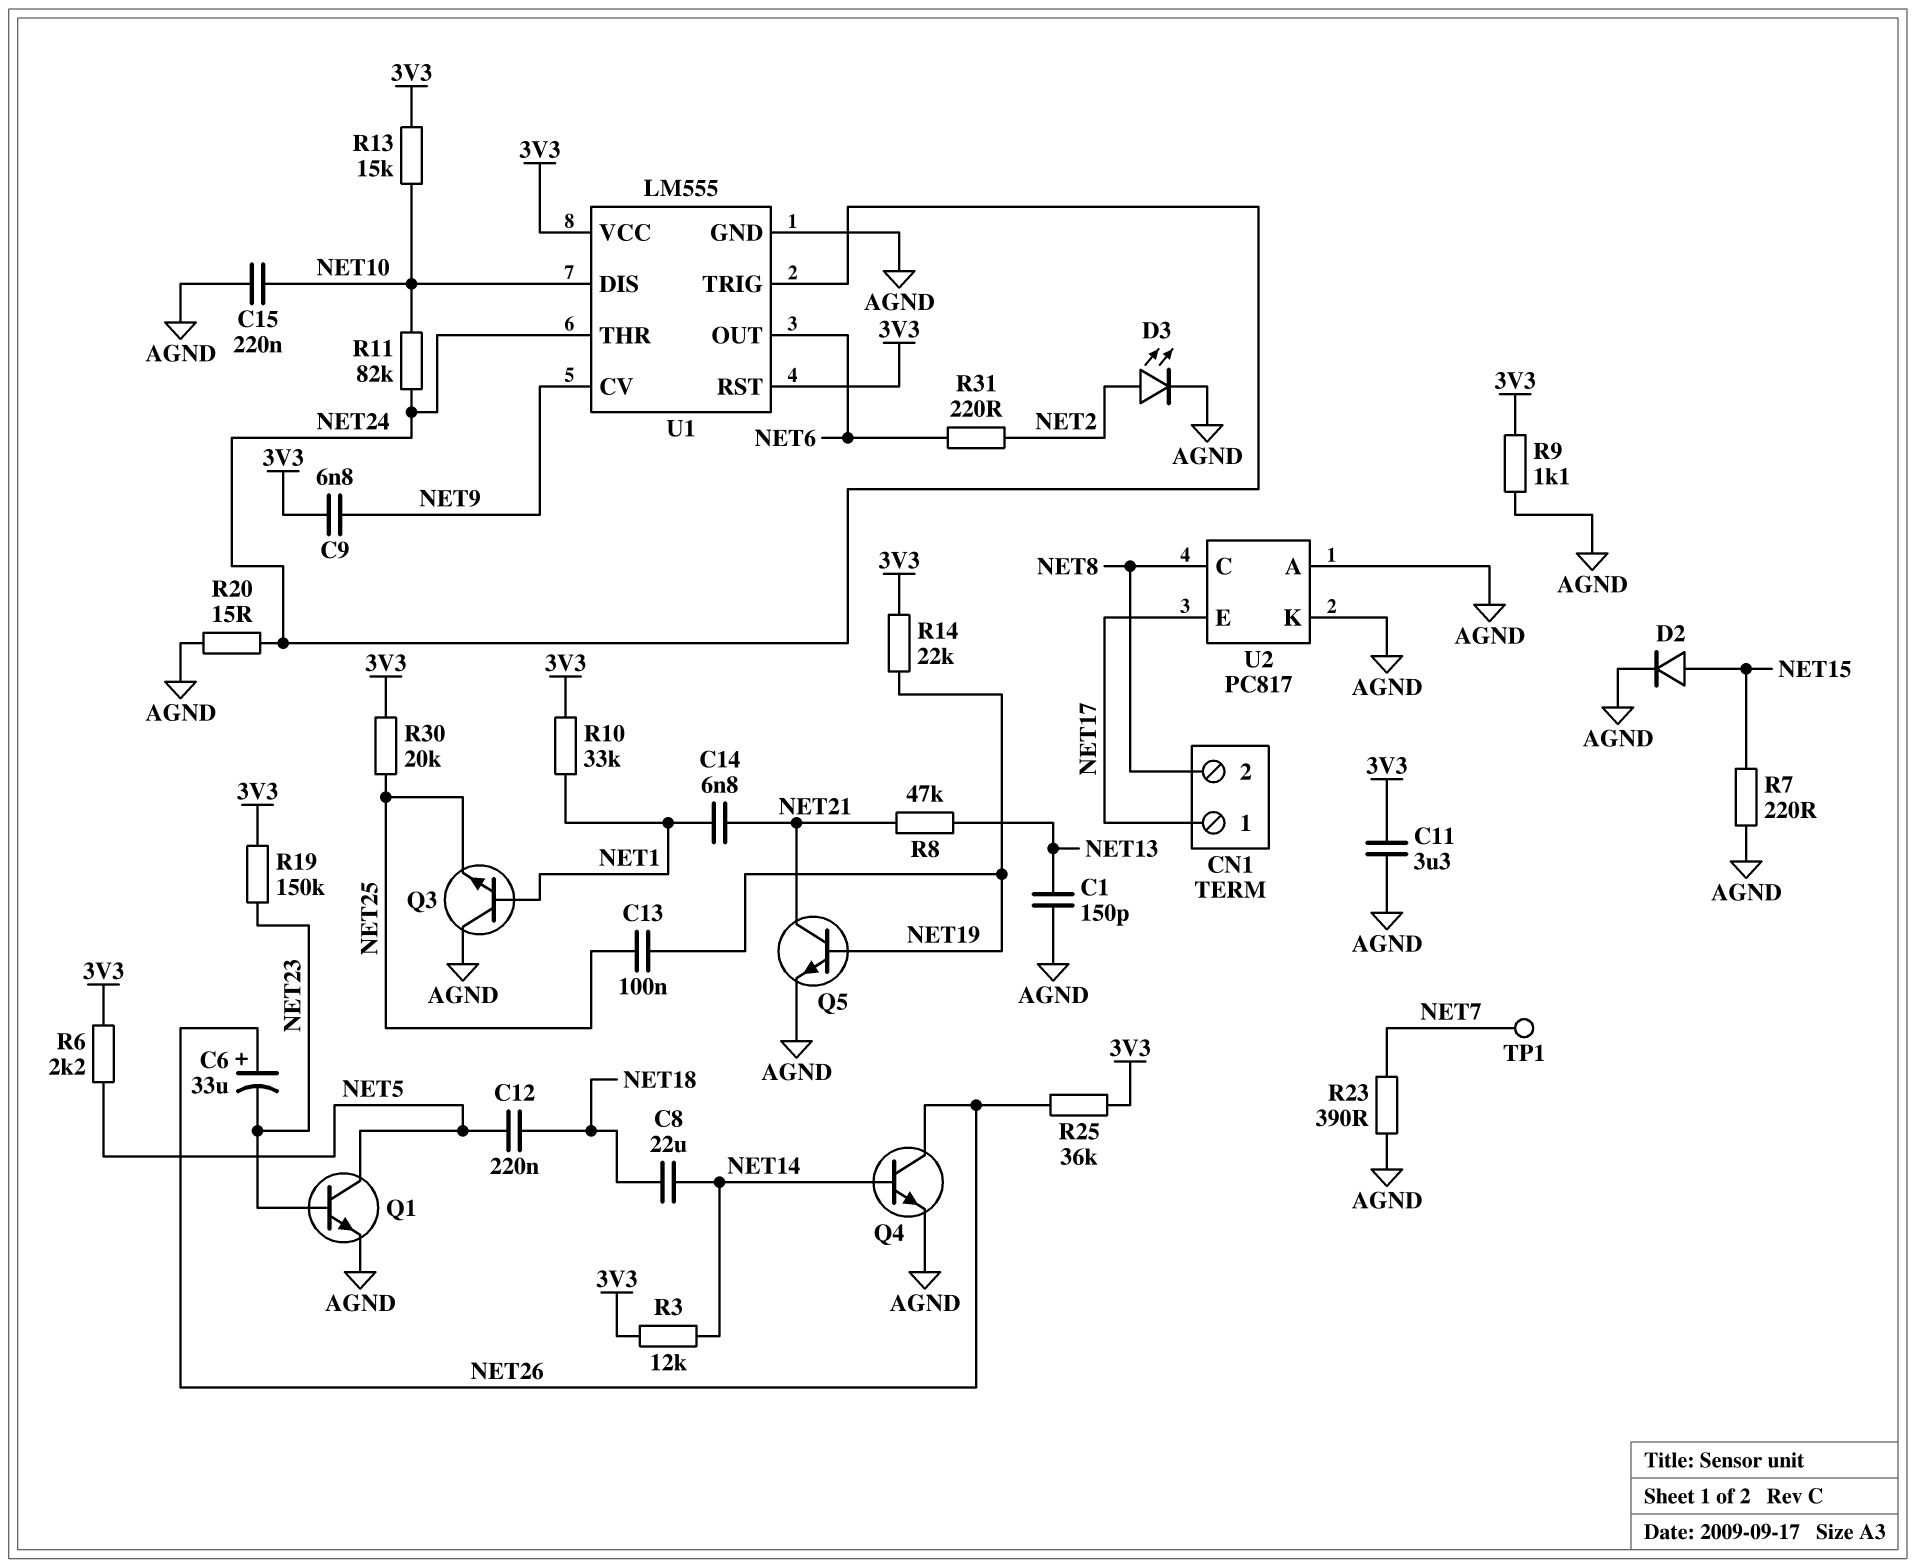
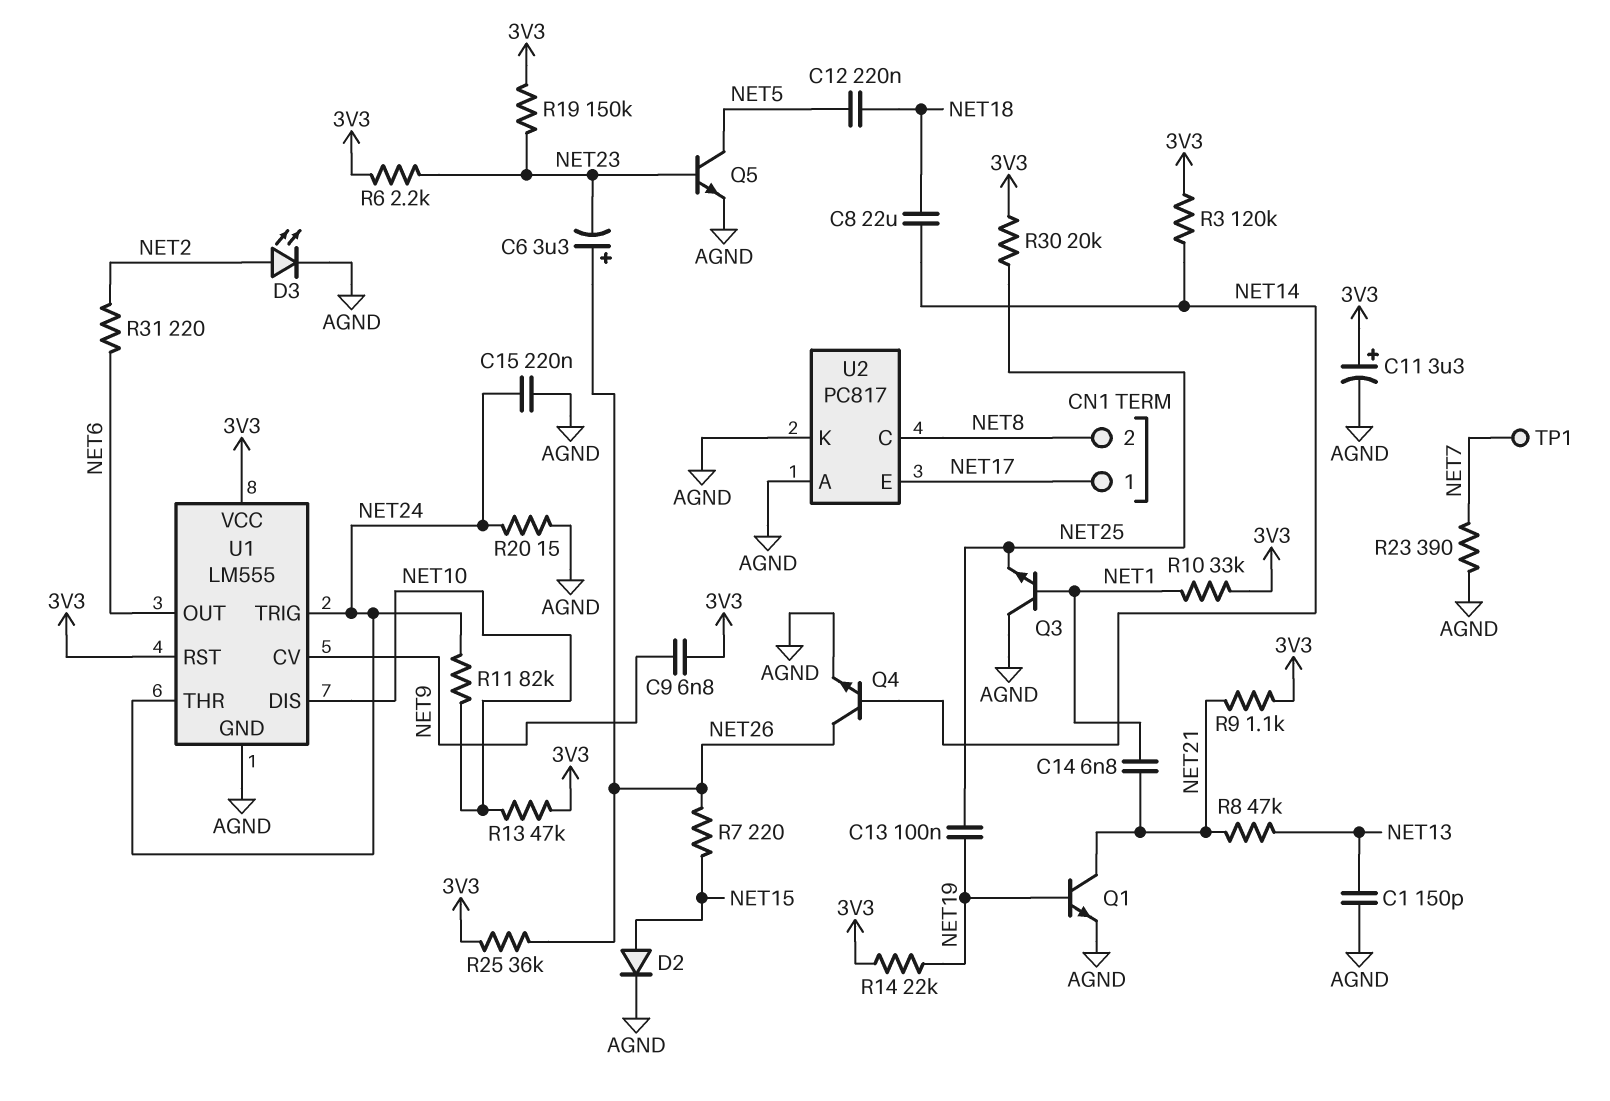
C6: 33uF (plus NET26, minus NET23) -> 3.3uF (plus NET26, minus NET23)
C11: 3.3uF (3V3, AGND) -> 3.3uF (plus 3V3, minus AGND)
C15: 220nF (AGND, NET10) -> 220nF (AGND, NET24)
Q1: NPN (B NET23, C NET5, E AGND) -> NPN (B NET19, C NET21, E AGND)
Q5: NPN (B NET19, C NET21, E AGND) -> NPN (B NET23, C NET5, E AGND)
R3: 12k (3V3, NET14) -> 120k (3V3, NET14)
R6: 2.2k (3V3, NET5) -> 2.2k (3V3, NET23)
R7: 220 (AGND, NET15) -> 220 (NET15, NET26)
R9: 1.1k (3V3, AGND) -> 1.1k (3V3, NET21)
R13: 15k (3V3, NET10) -> 47k (3V3, NET10)

